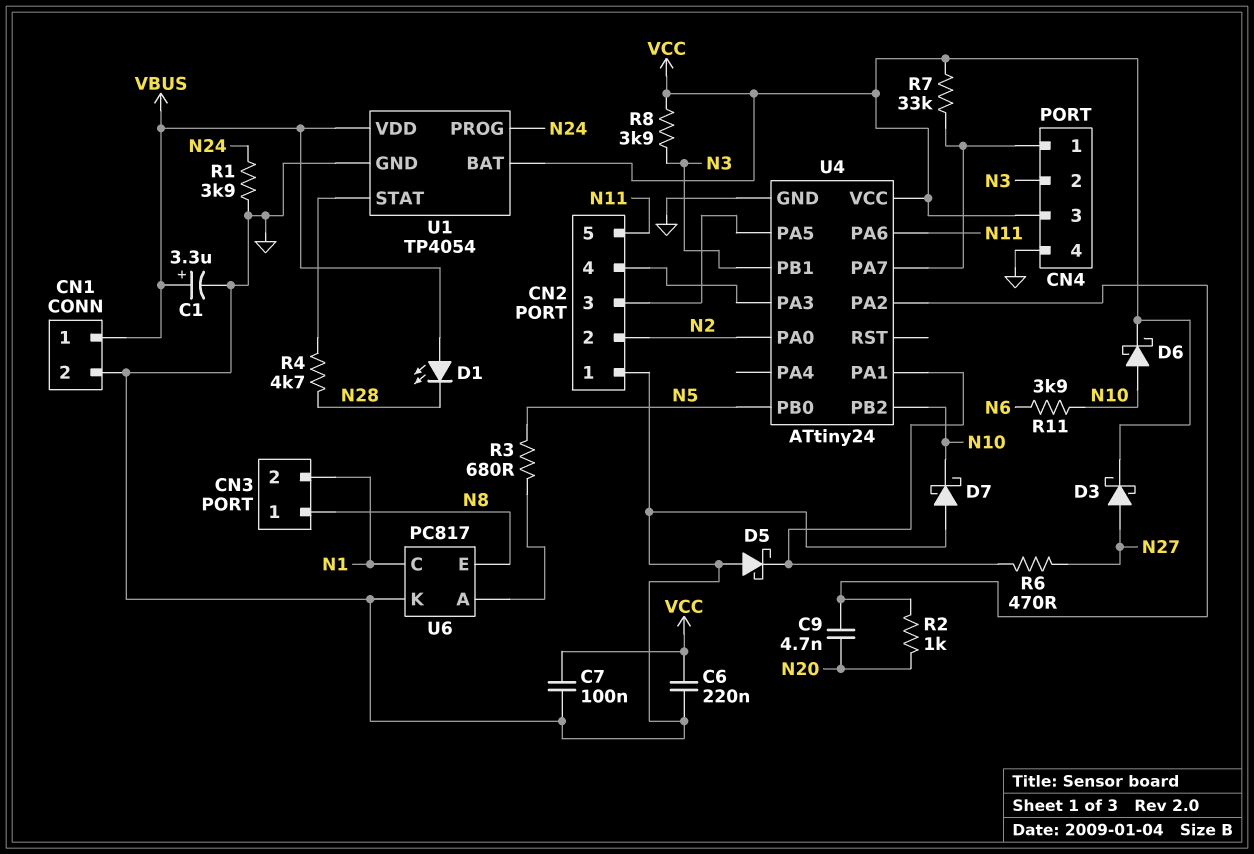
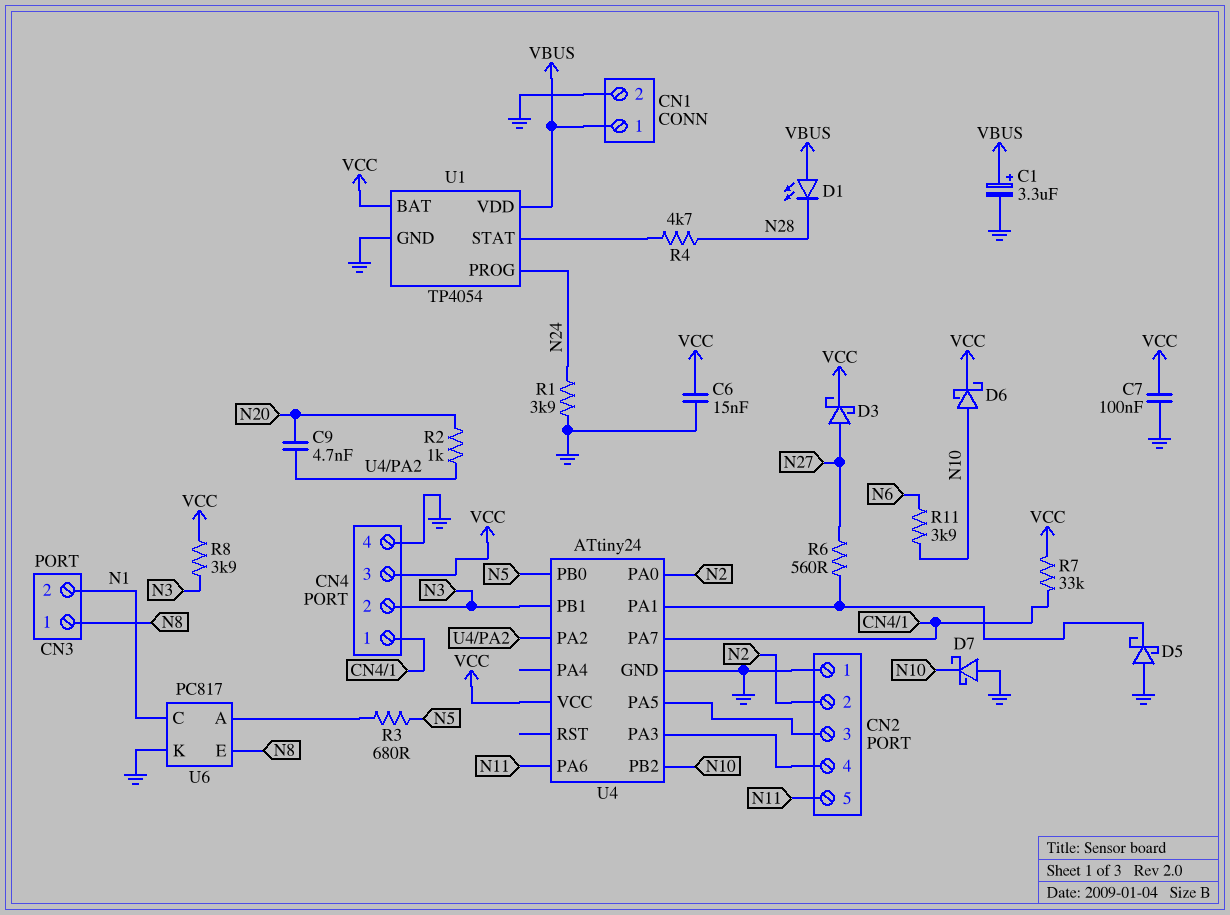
C6: 220nF (GND, VCC) -> 15nF (GND, VCC)
R6: 470 (N27, U4/PA1) -> 560 (N27, U4/PA1)

